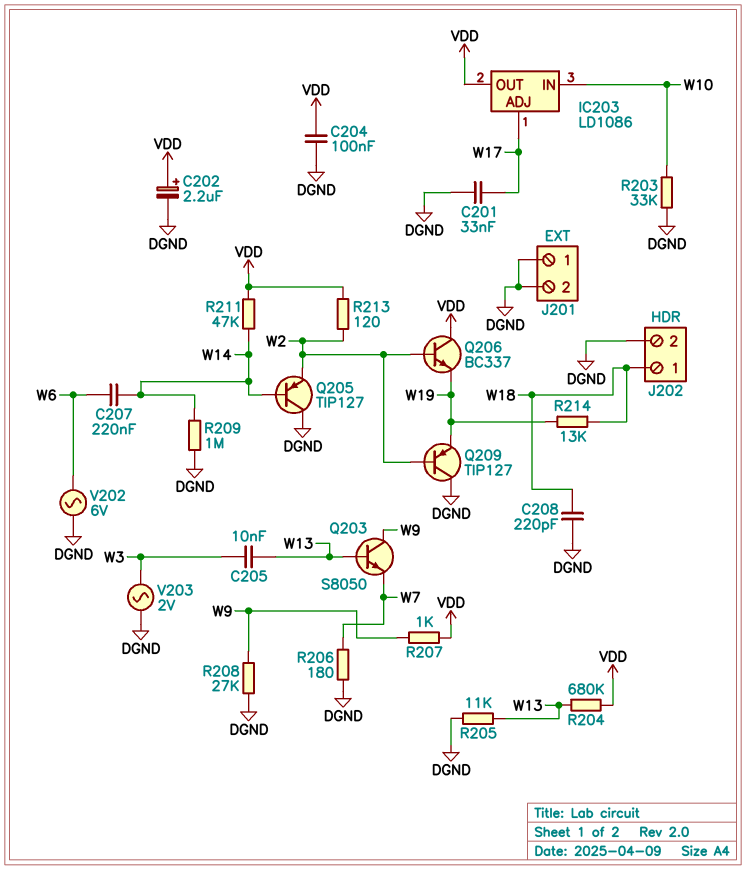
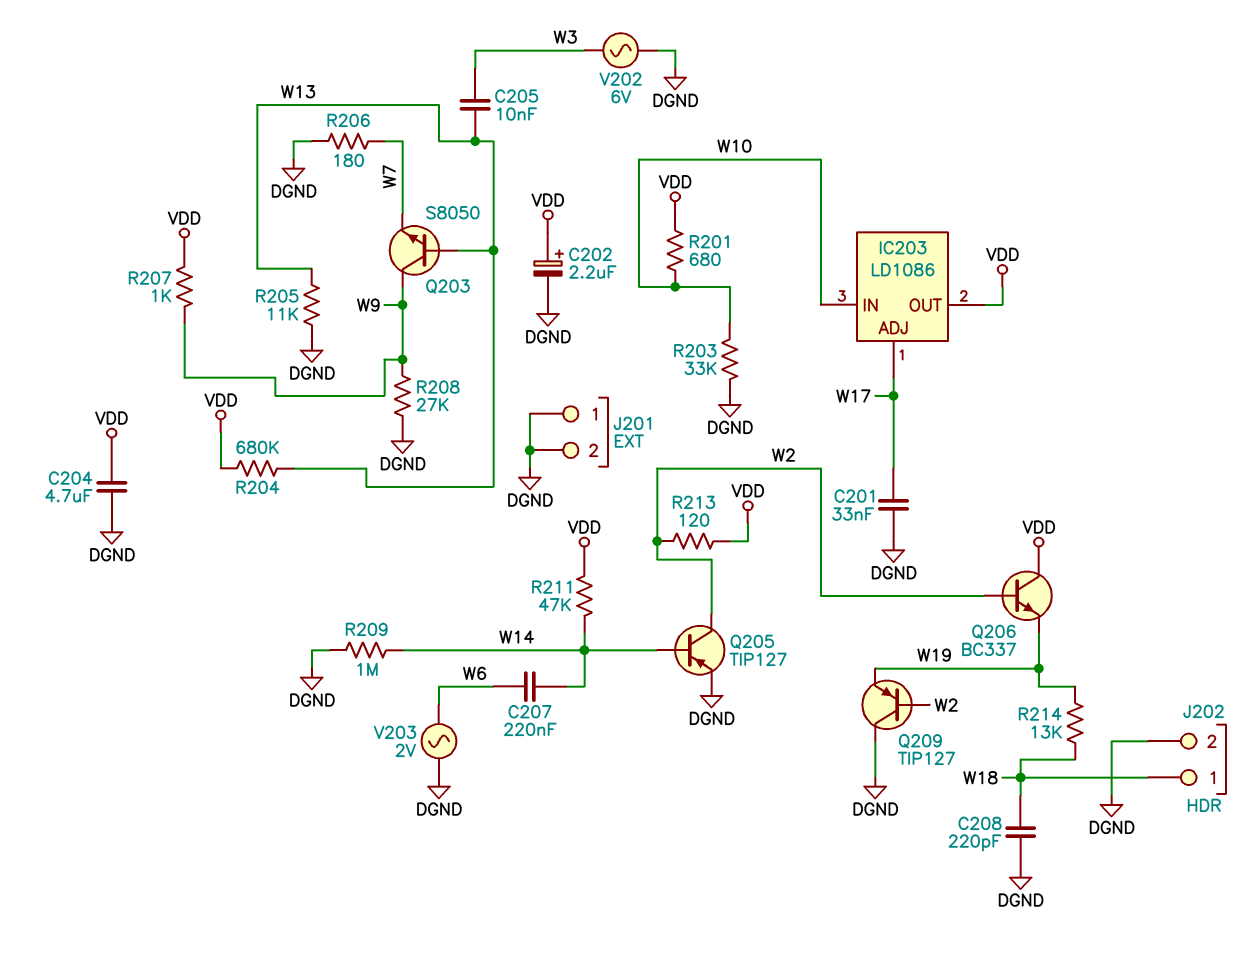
C204: 100nF (DGND, VDD) -> 4.7uF (DGND, VDD)
Q205: PNP TIP127 (B W14, C DGND, E W2) -> PNP TIP127 (B W14, C W2, E DGND)
R201: none -> 680 (VDD, W10)
V202: AC 6V (DGND, W6) -> AC 6V (DGND, W3)
V203: AC 2V (DGND, W3) -> AC 2V (DGND, W6)

